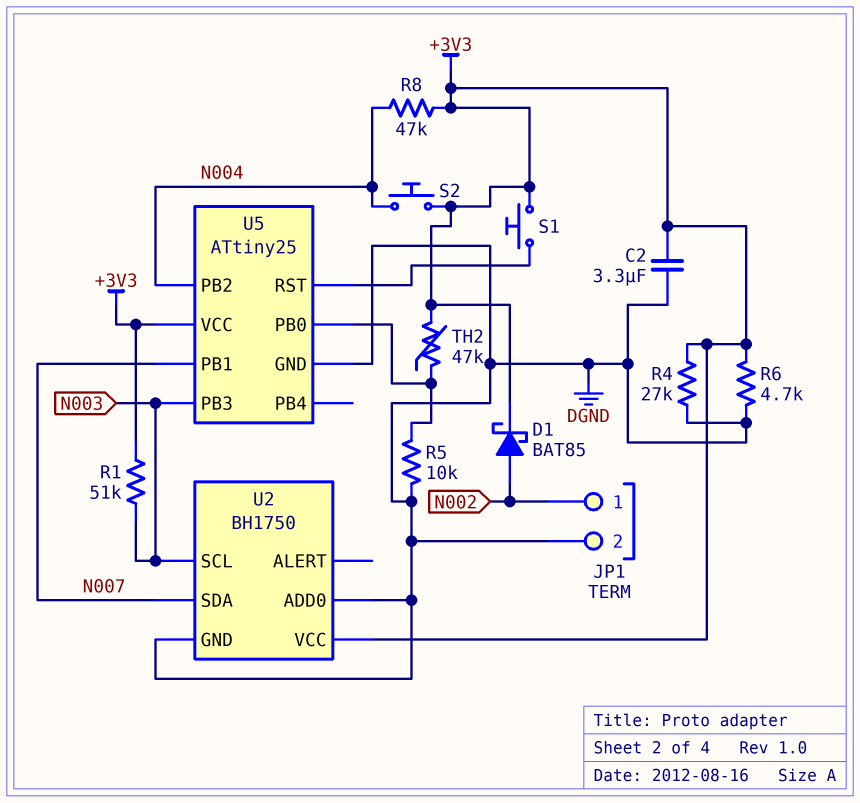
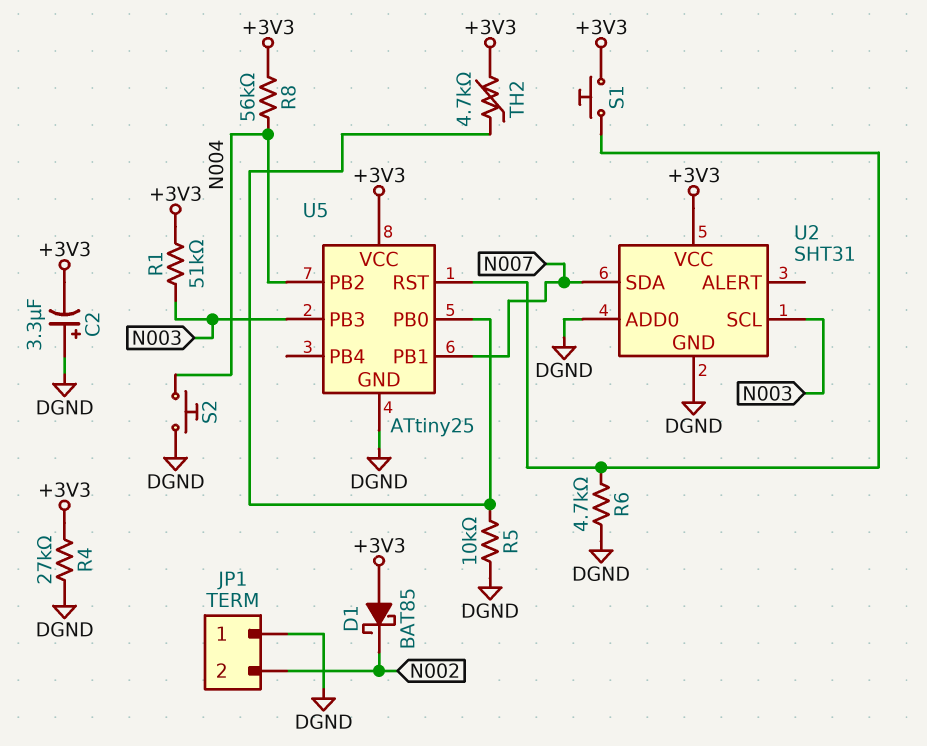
C2: 3.3uF (+3V3, DGND) -> 3.3uF (plus DGND, minus +3V3)
D1: schottky BAT85 (A N002, K +3V3) -> schottky BAT85 (A +3V3, K N002)
JP1 pin 1: N002 -> DGND
JP1 pin 2: DGND -> N002
R6: 4.7k (+3V3, DGND) -> 4.7k (DGND, U5/RST)
R8: 47k (+3V3, N004) -> 56k (+3V3, N004)
S2: button (+3V3, N004) -> button (DGND, N004)
TH2: 47k (+3V3, U5/PB0) -> 4.7k (+3V3, U5/PB0)
U2: BH1750 -> SHT31

